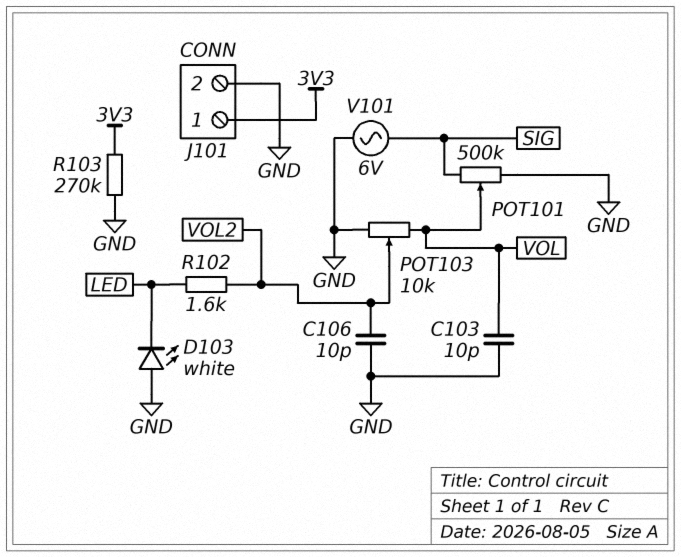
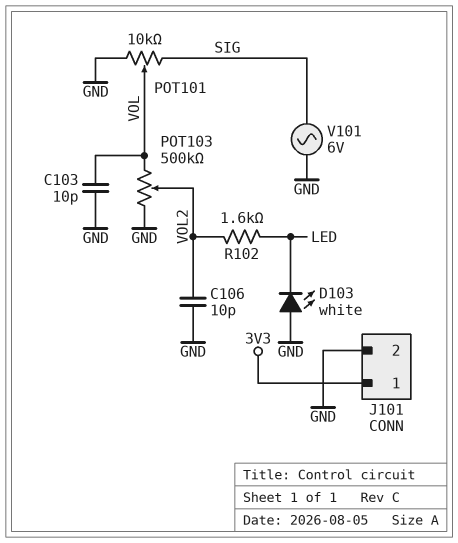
POT101: 500k (GND, SIG, wiper VOL) -> 10k (GND, SIG, wiper VOL)
POT103: 10k (GND, VOL, wiper VOL2) -> 500k (GND, VOL, wiper VOL2)
R103: 270k (3V3, GND) -> none

